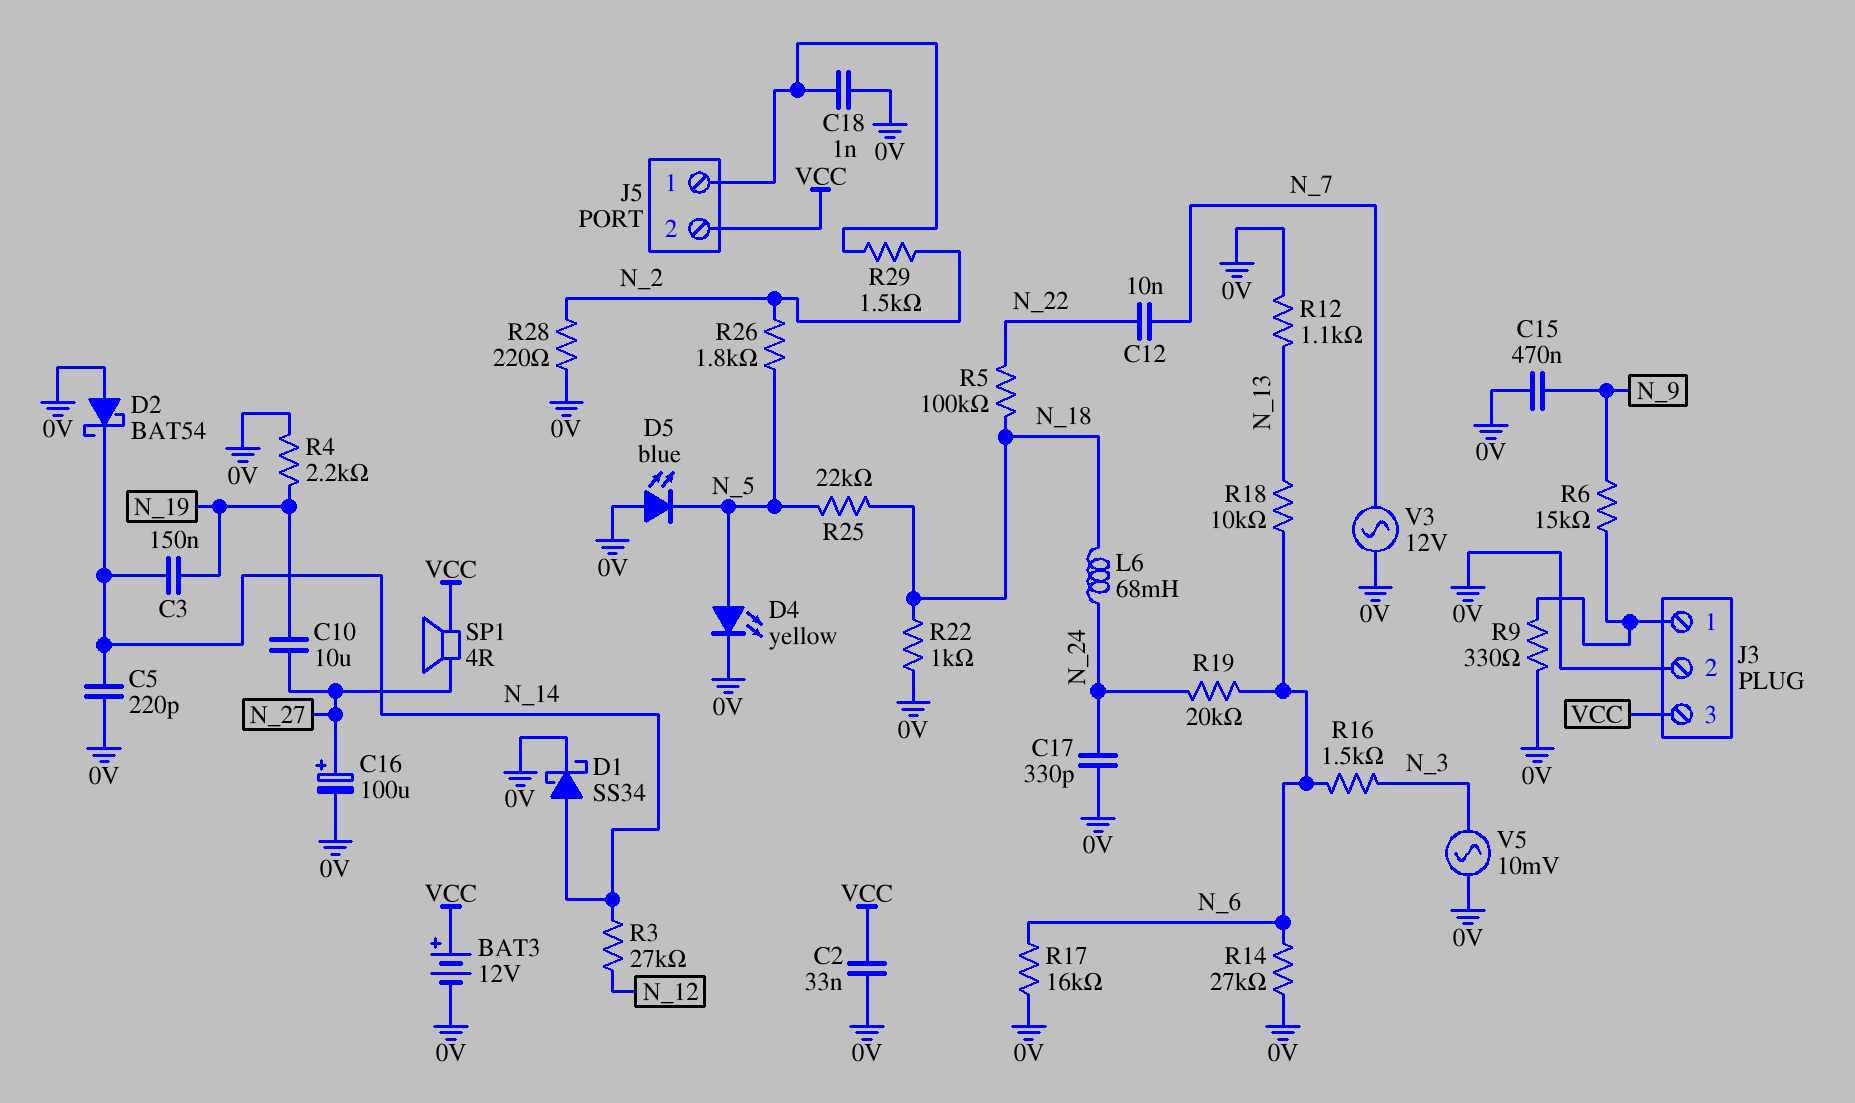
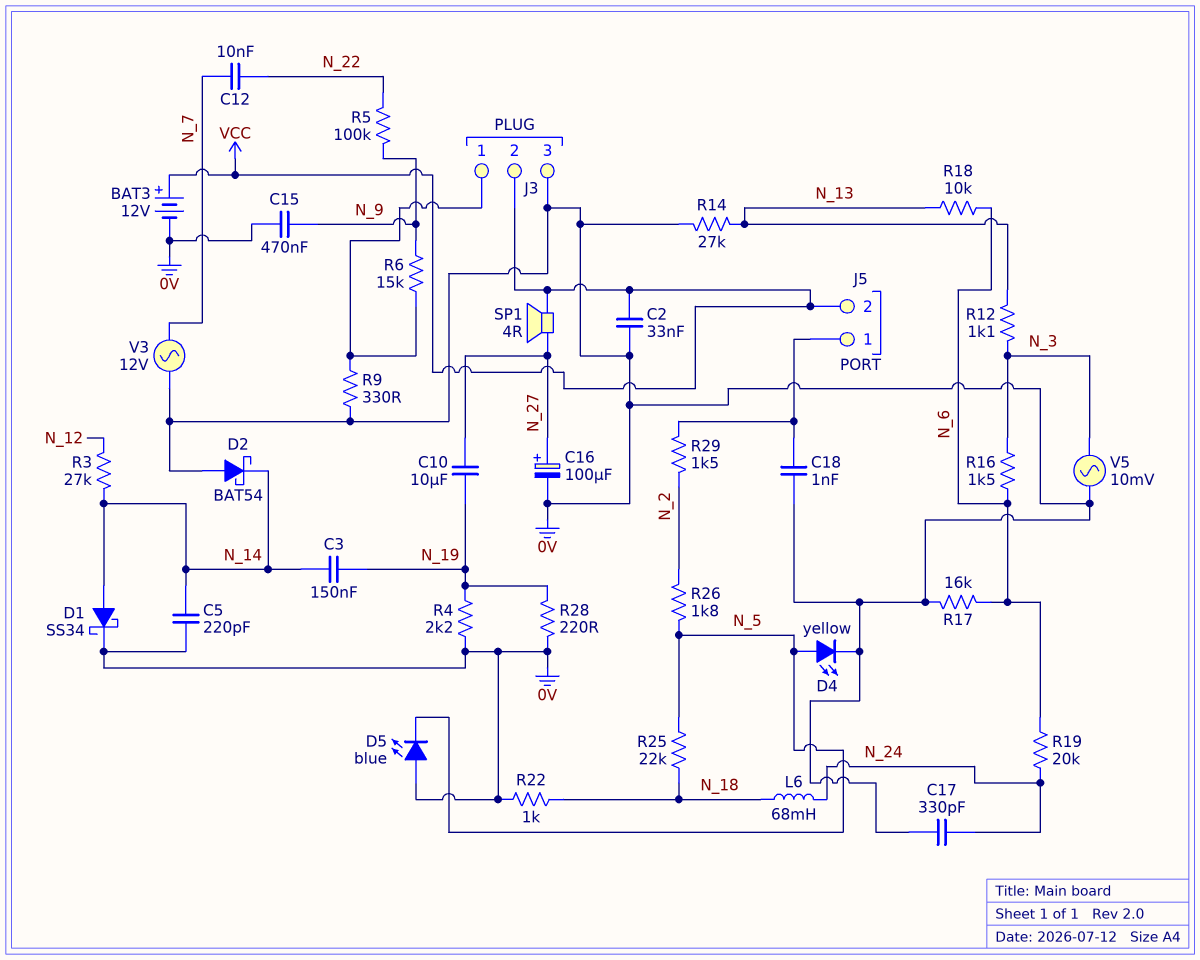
J3 pin 2: 0V -> VCC
J3 pin 3: VCC -> 0V
R5: 100k (N_18, N_22) -> 100k (N_9, N_22)
R12: 1.1k (0V, N_13) -> 1.1k (N_3, N_13)
R14: 27k (0V, N_6) -> 27k (0V, N_13)
R28: 220 (0V, N_2) -> 220 (0V, N_19)

